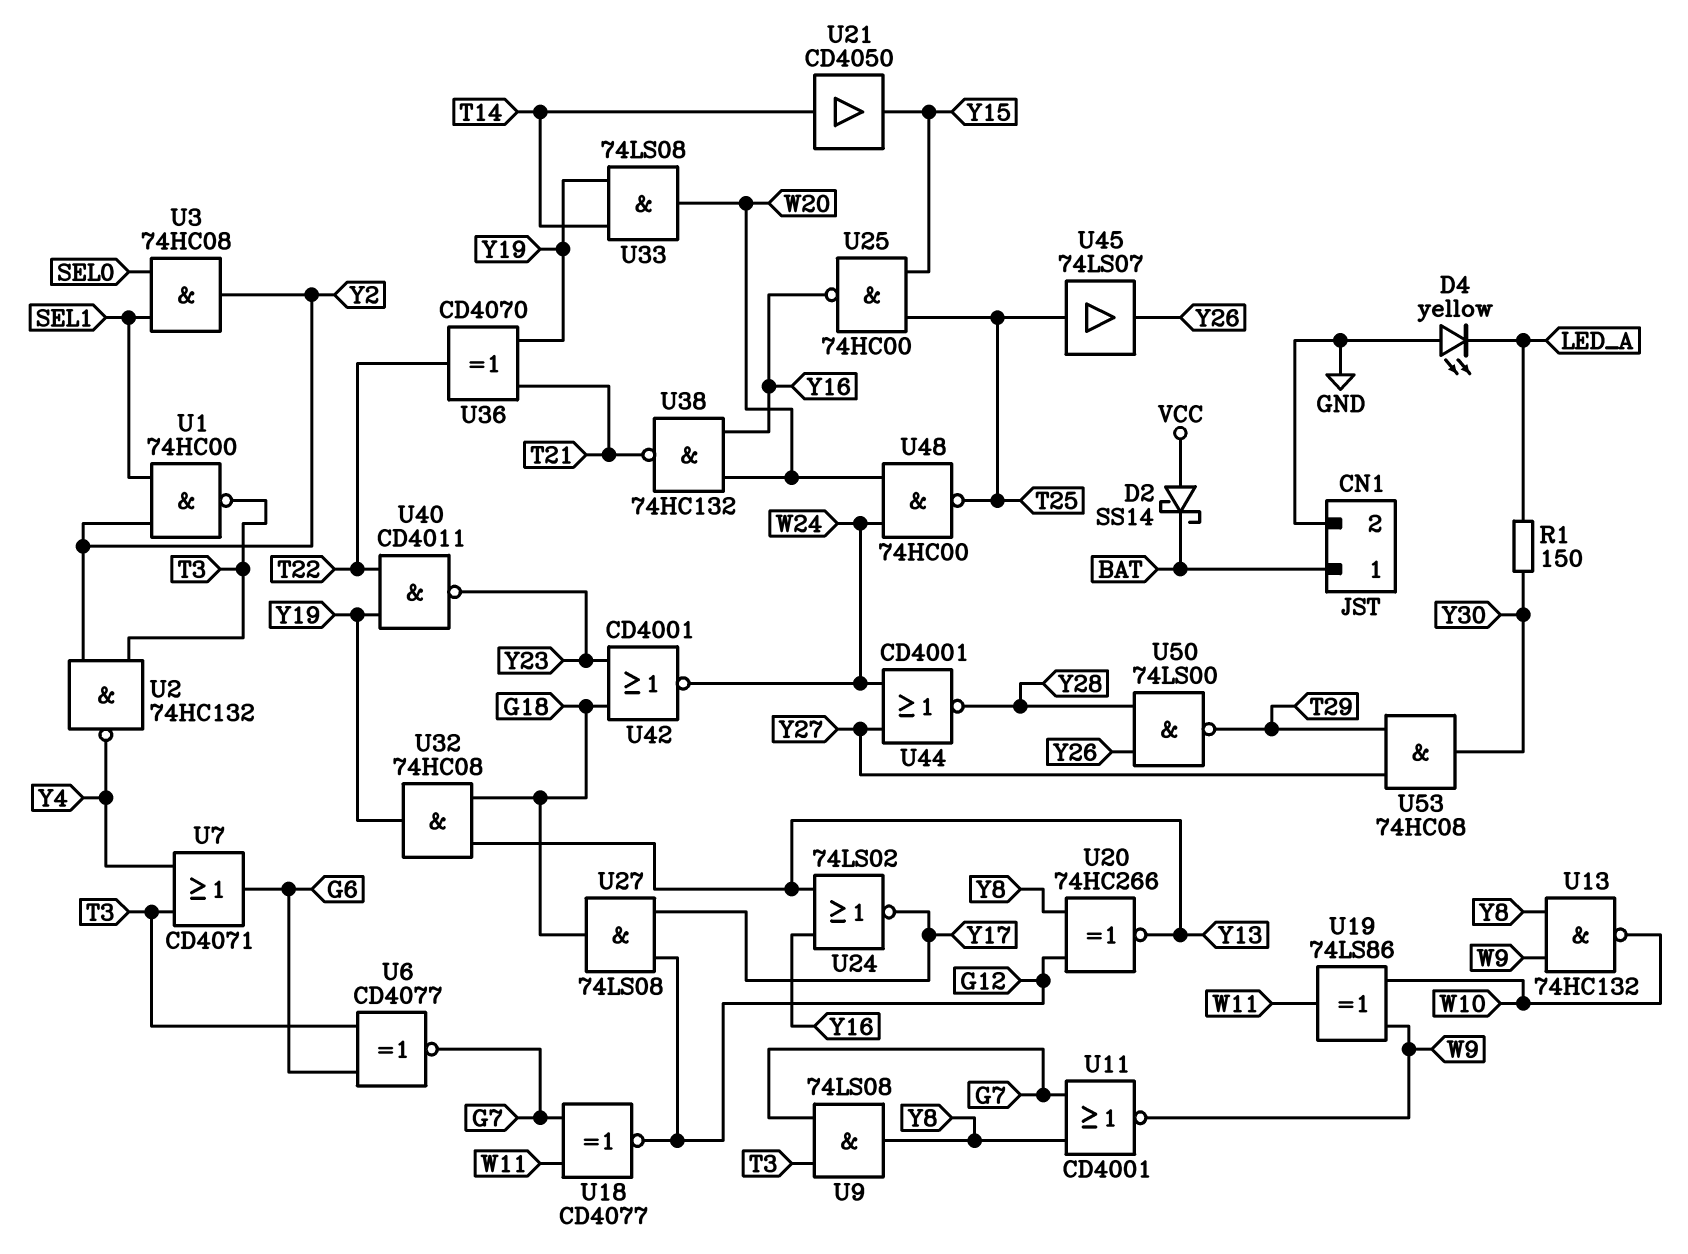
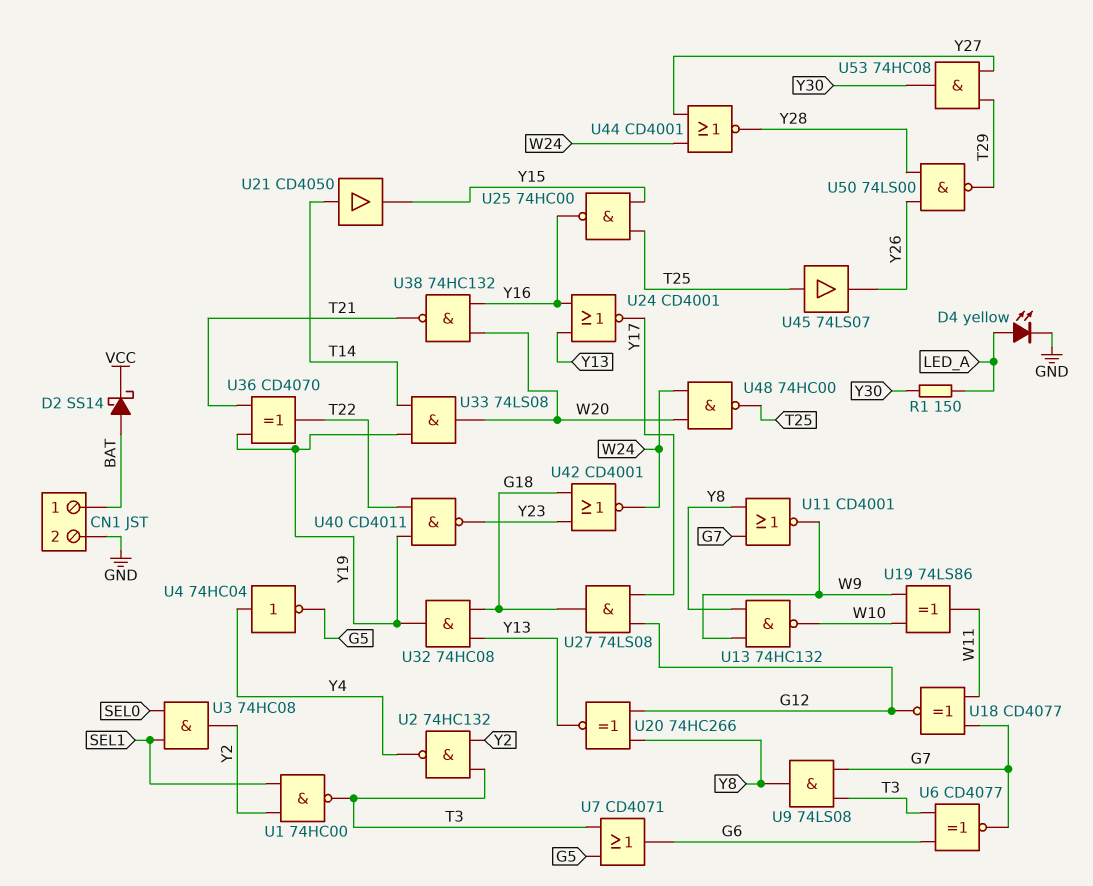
D2: schottky SS14 (A VCC, K BAT) -> schottky SS14 (A BAT, K VCC)
D4: LED yellow (A GND, K LED_A) -> LED yellow (A LED_A, K GND)
U4: none -> NOT 74HC04 (in Y4, out G5)
U7: OR CD4071 (in T3, in Y4, out G6) -> OR CD4071 (in G5, in T3, out G6)
U24: NOR 74LS02 (in Y13, in Y16, out Y17) -> NOR CD4001 (in Y13, in Y16, out Y17)

